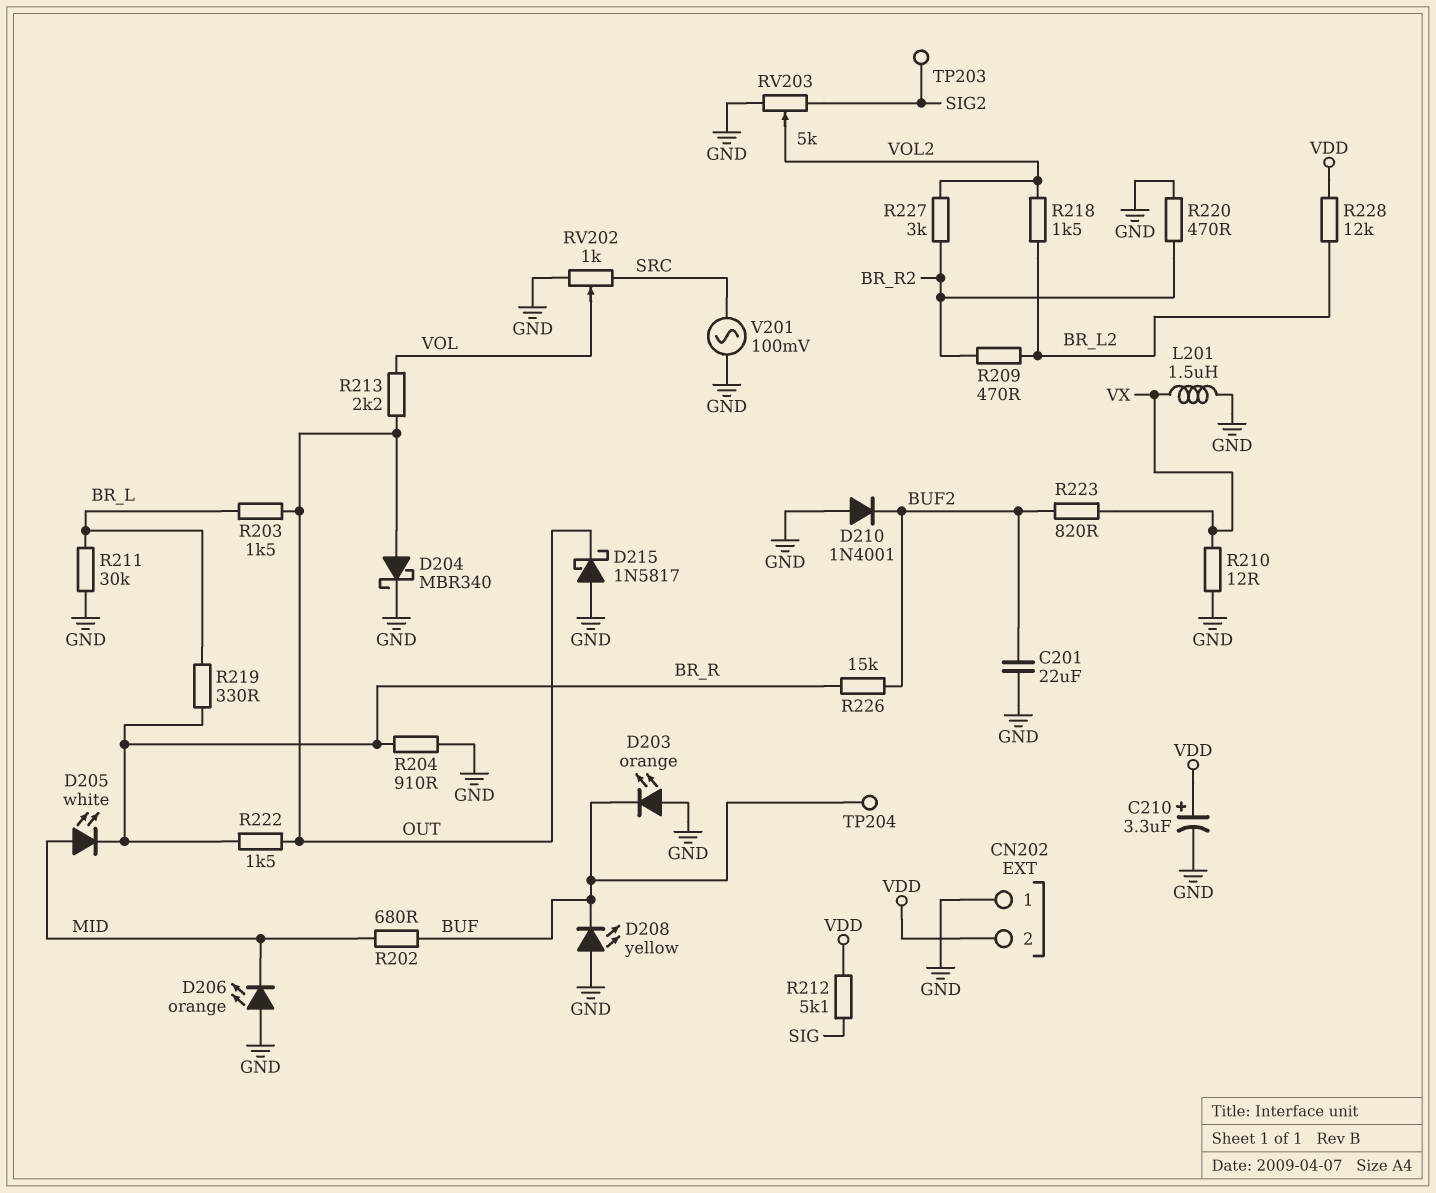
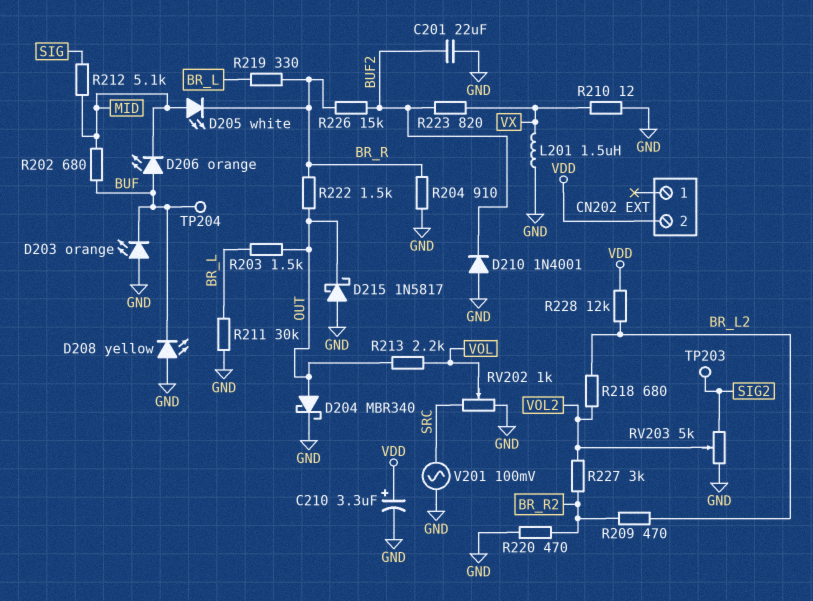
CN202 pin 1: GND -> none
D206: LED orange (A GND, K MID) -> LED orange (A BUF, K MID)
R212: 5.1k (SIG, VDD) -> 5.1k (MID, SIG)
R218: 1.5k (BR_L2, VOL2) -> 680 (BR_L2, VOL2)

